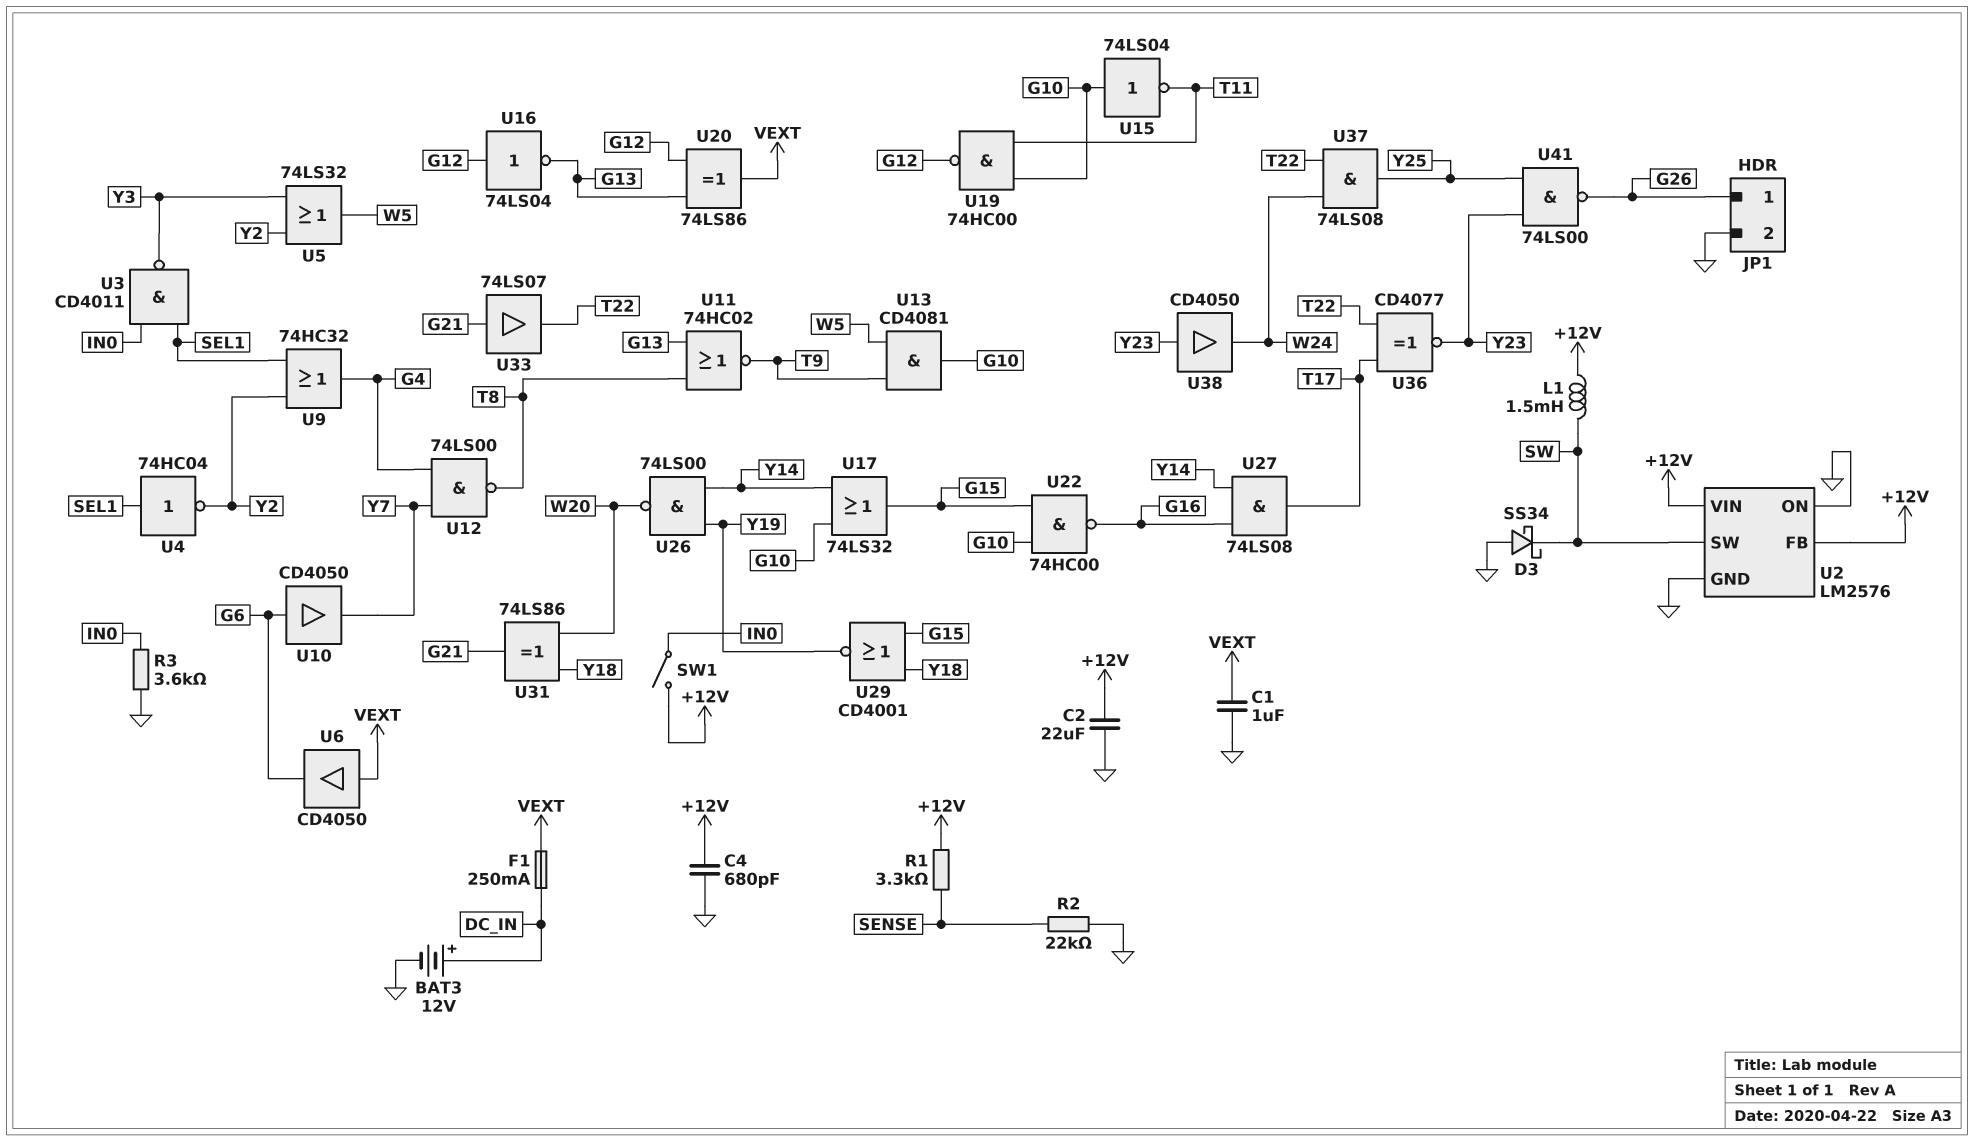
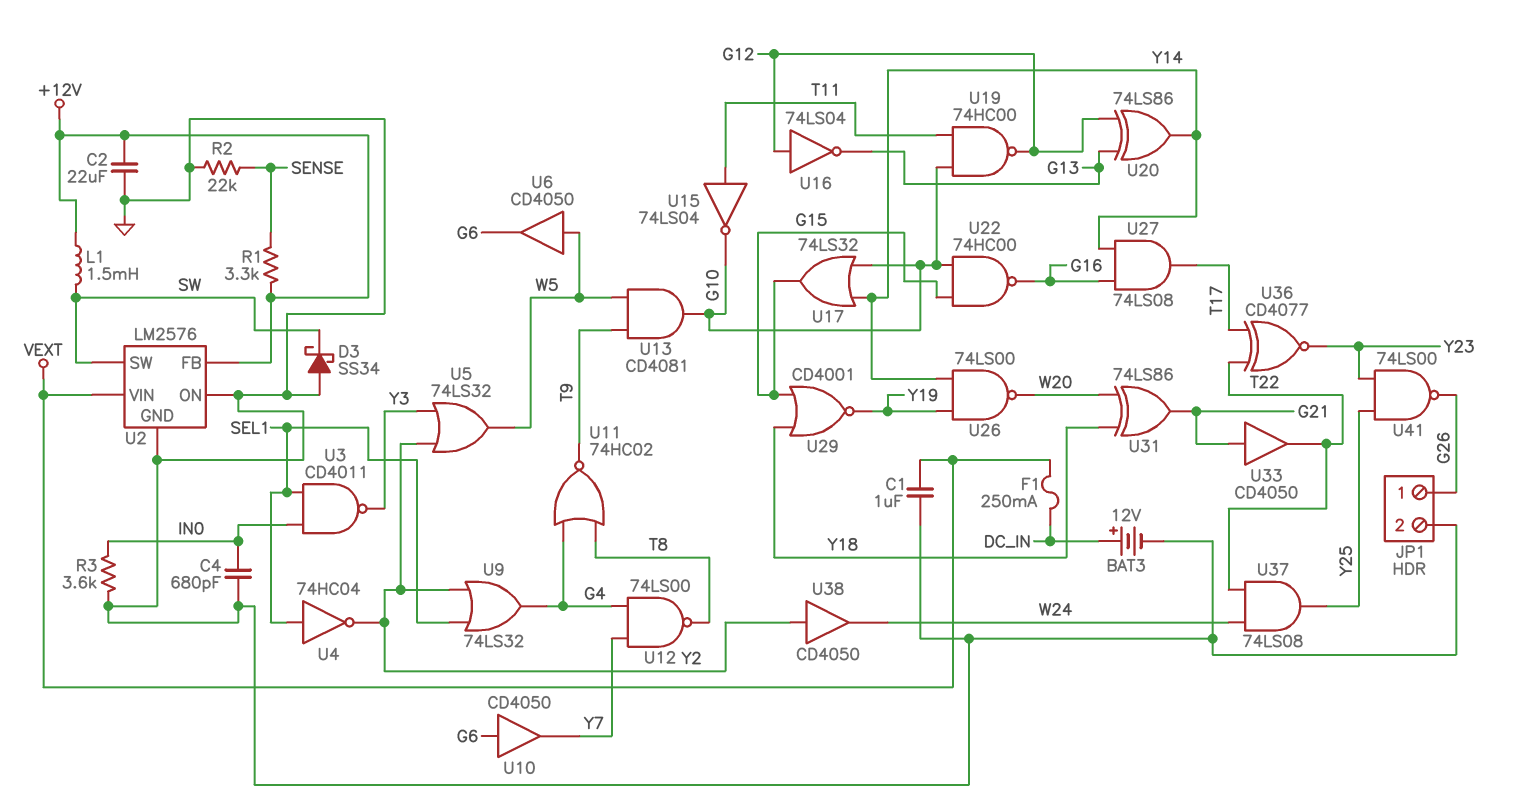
C4: 680pF (+12V, GND) -> 680pF (GND, IN0)
SW1: switch (+12V, IN0) -> none
U2 pin VIN: +12V -> VEXT
U6: buffer CD4050 (in VEXT, out G6) -> buffer CD4050 (in W5, out G6)
U9: OR 74HC32 (in SEL1, in Y2, out G4) -> OR 74LS32 (in SEL1, in Y2, out G4)
U11: NOR 74HC02 (in G13, in T8, out T9) -> NOR 74HC02 (in G4, in T8, out T9)
U15: NOT 74LS04 (in G10, out T11) -> NOT 74LS04 (in T11, out G10)
U20: XOR 74LS86 (in G12, in G13, out VEXT) -> XOR 74LS86 (in G12, in G13, out Y14)
U33: buffer 74LS07 (in G21, out T22) -> buffer CD4050 (in G21, out T22)
U38: buffer CD4050 (in Y23, out W24) -> buffer CD4050 (in Y2, out W24)

